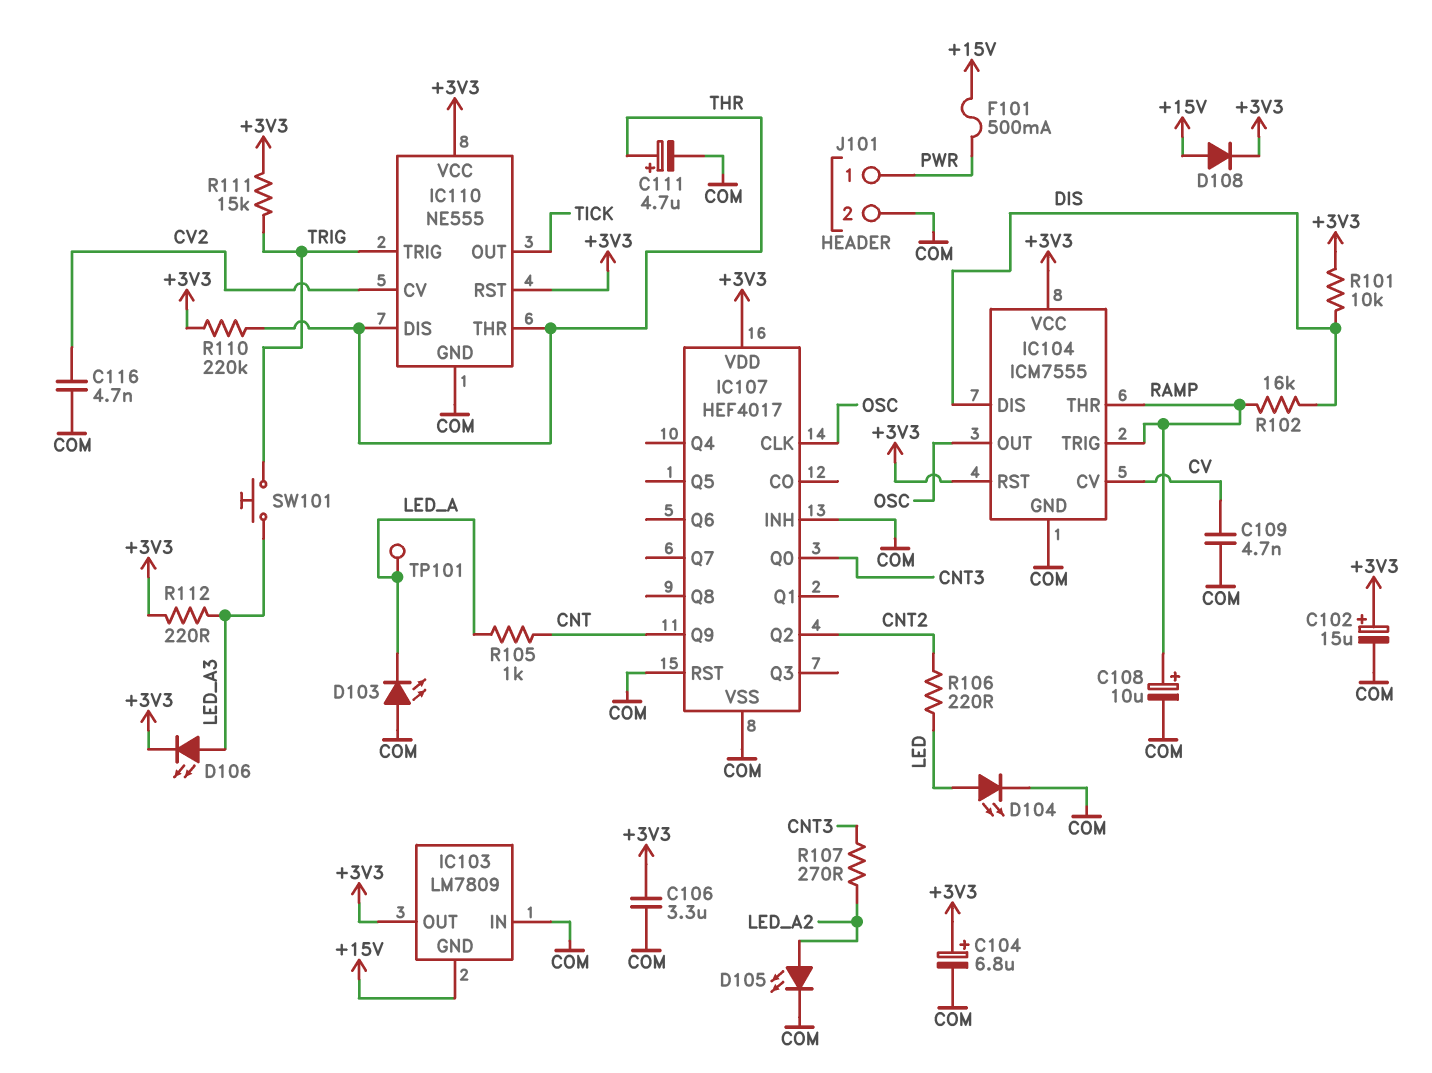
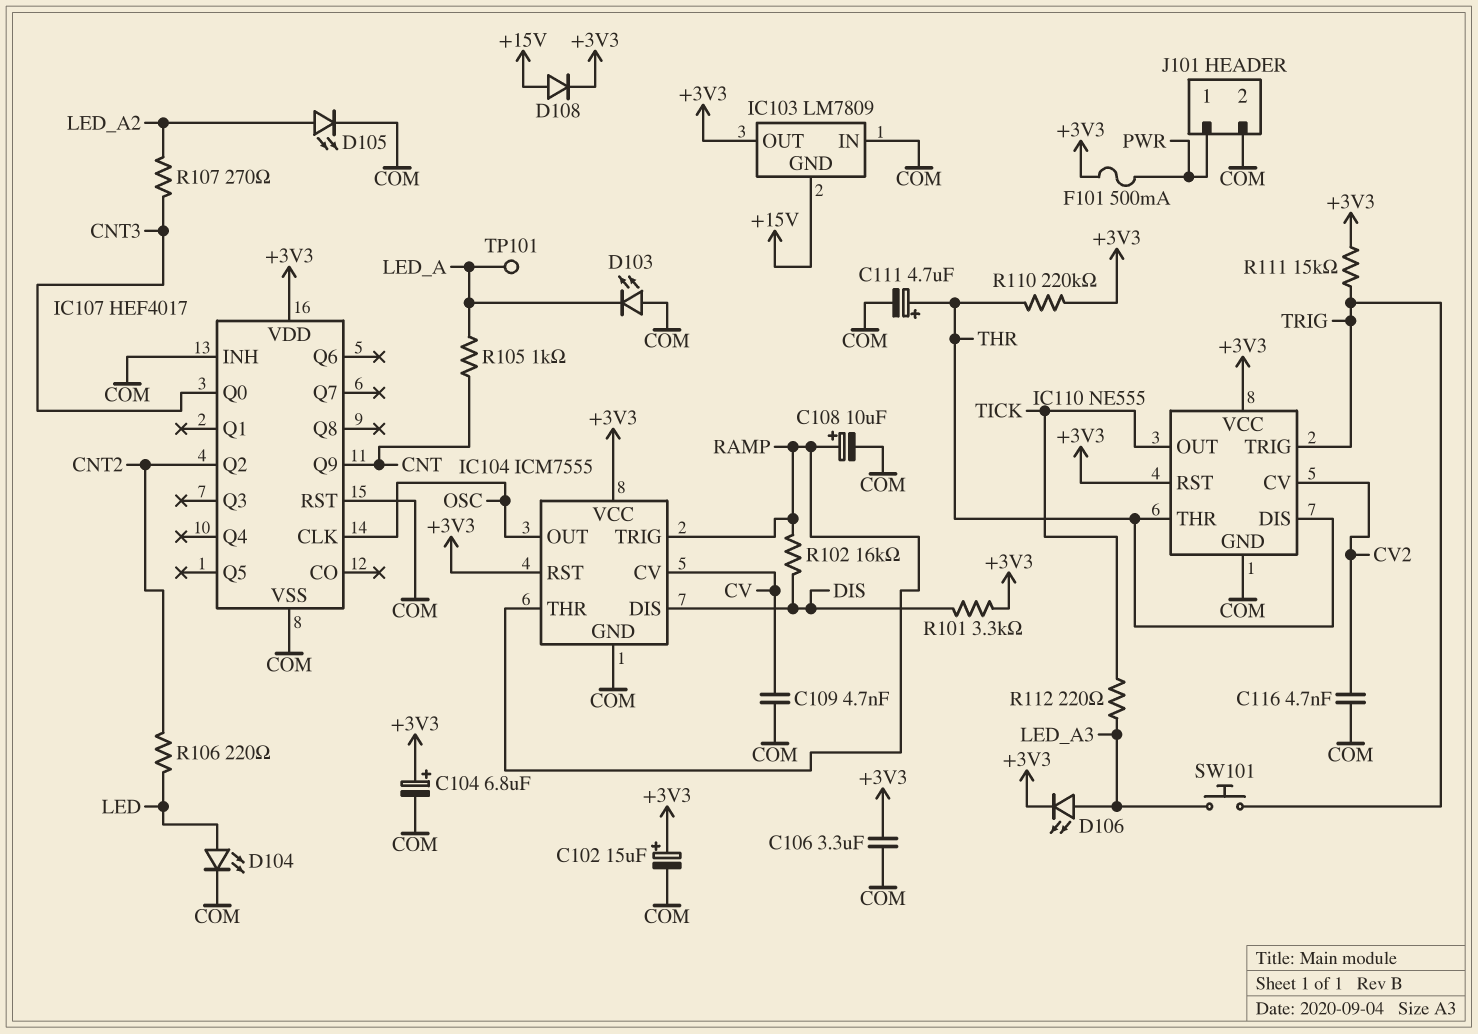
F101: 500mA (+15V, PWR) -> 500mA (+3V3, PWR)
R101: 10k (+3V3, DIS) -> 3.3k (+3V3, DIS)
R112: 220 (+3V3, LED_A3) -> 220 (LED_A3, TICK)

